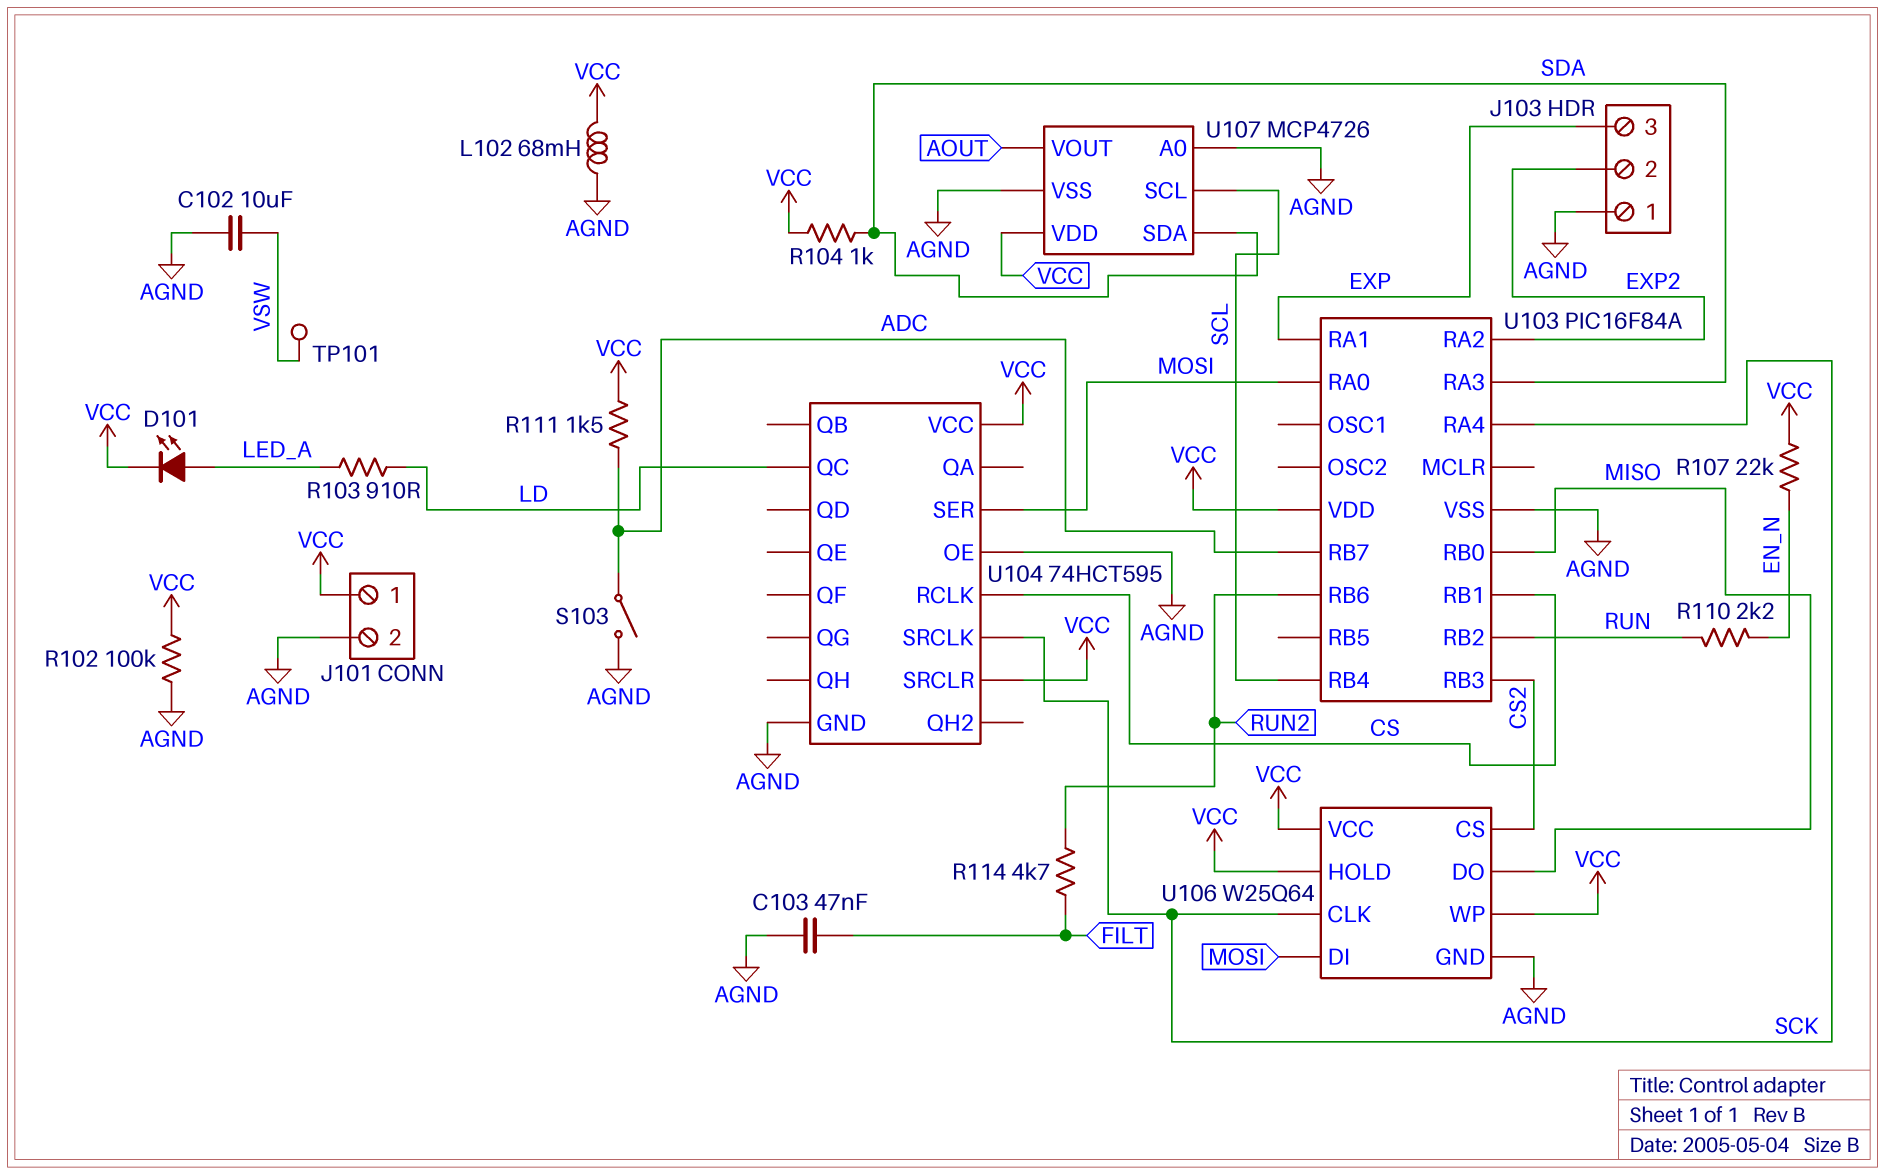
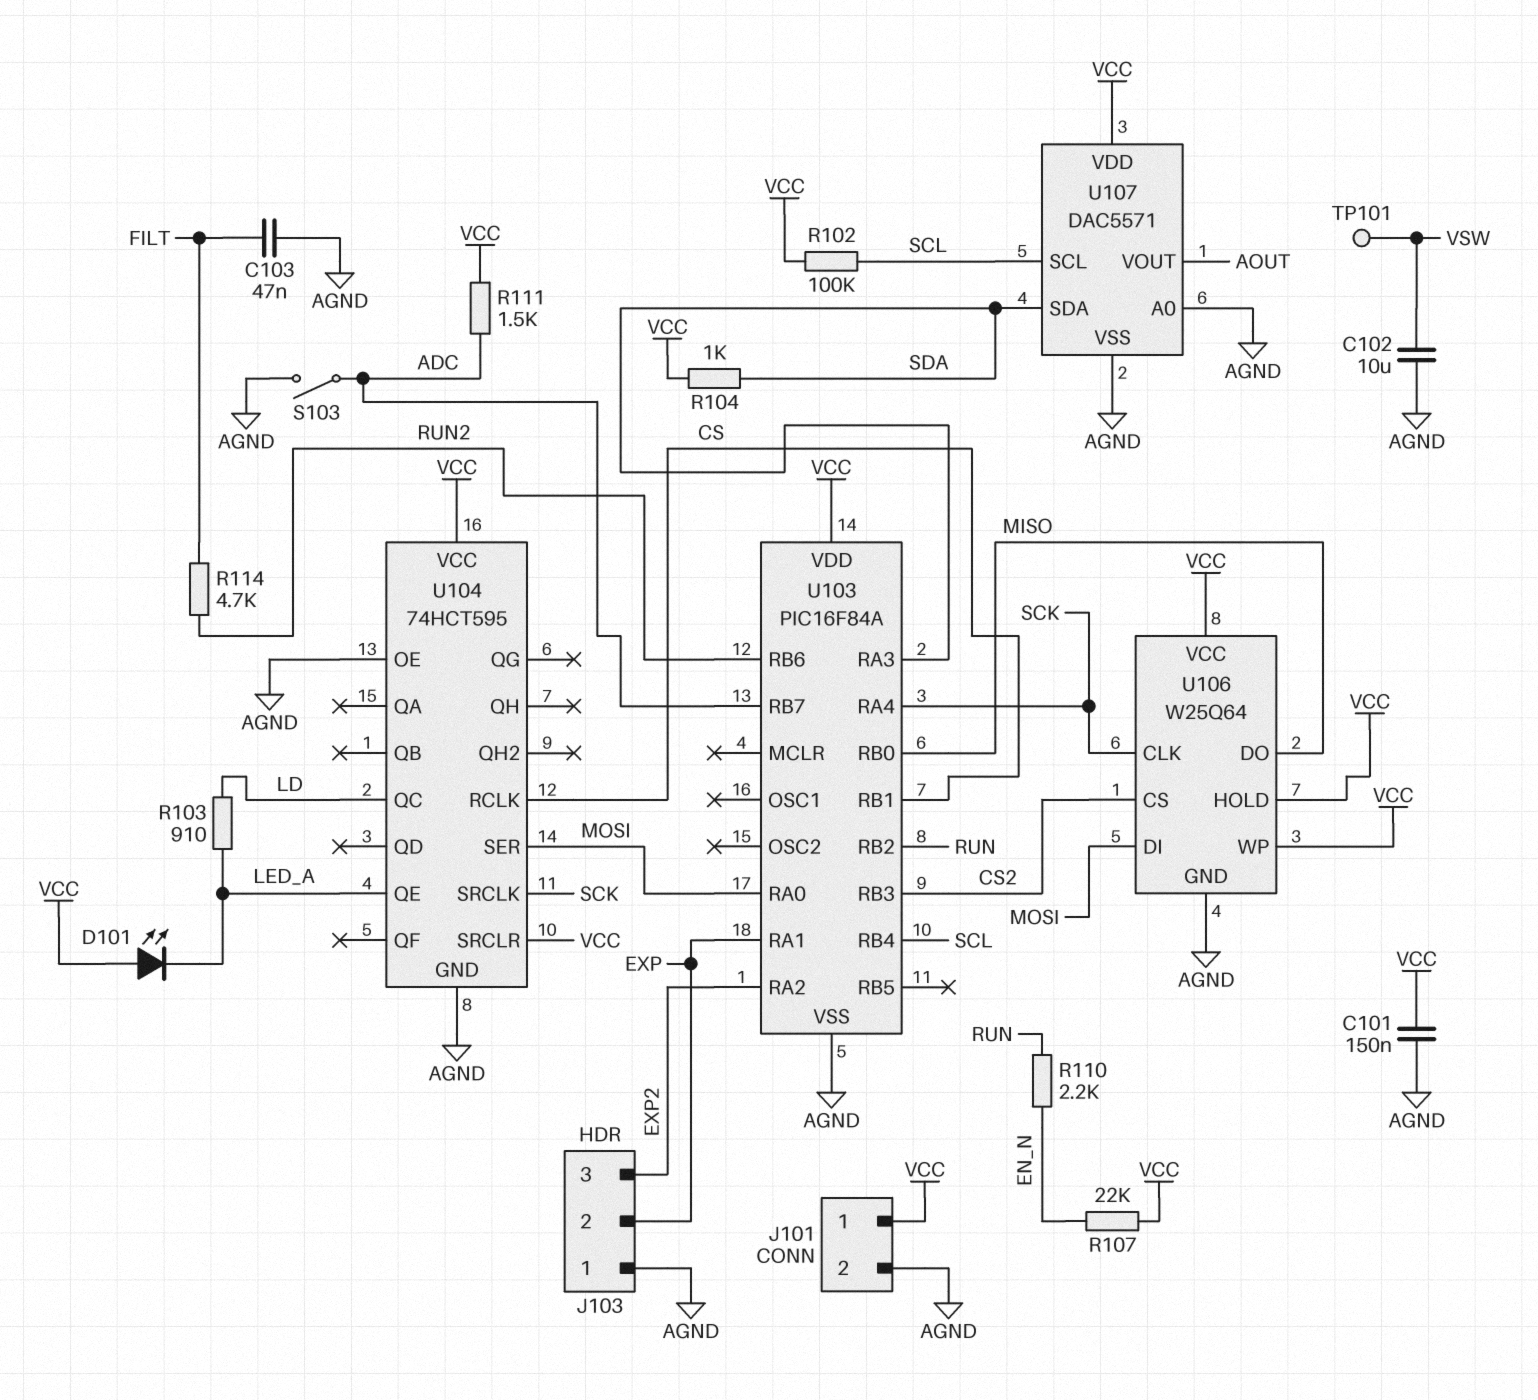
C101: none -> 150nF (AGND, VCC)
D101: LED (A LED_A, K VCC) -> LED (A VCC, K LED_A)
J103 pin 2: EXP2 -> EXP
J103 pin 3: EXP -> EXP2
L102: 68mH (AGND, VCC) -> none
R102: 100k (AGND, VCC) -> 100k (SCL, VCC)
U104 pin QE: none -> LED_A
U107: MCP4726 -> DAC5571

